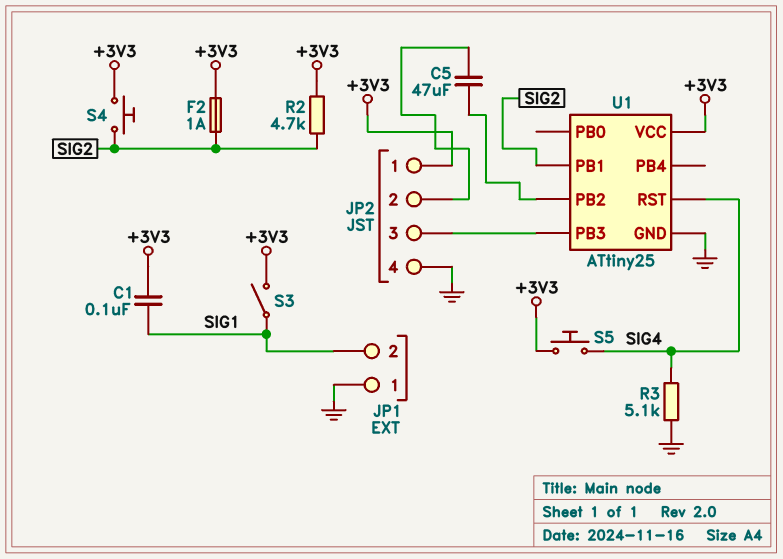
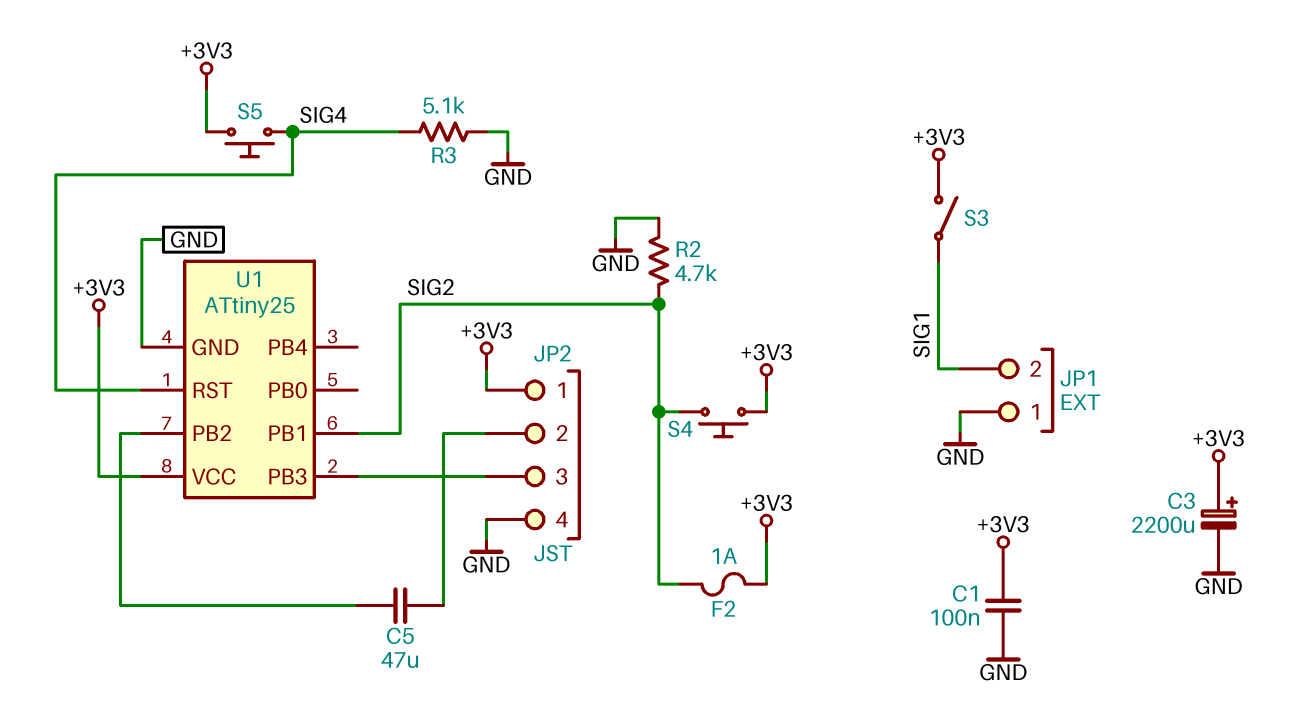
C1: 100nF (+3V3, SIG1) -> 100nF (+3V3, GND)
C3: none -> 2200uF (plus +3V3, minus GND)
R2: 4.7k (+3V3, SIG2) -> 4.7k (GND, SIG2)

